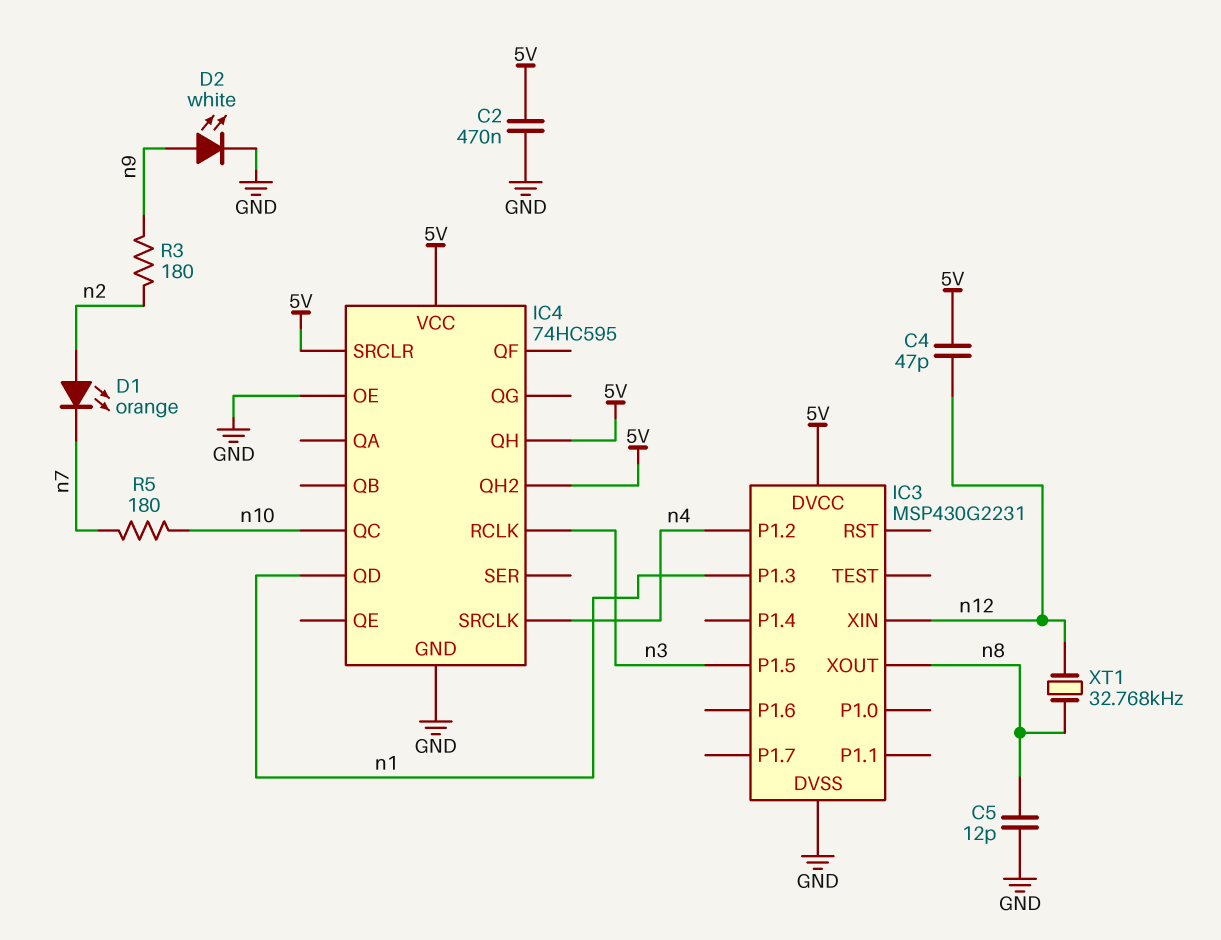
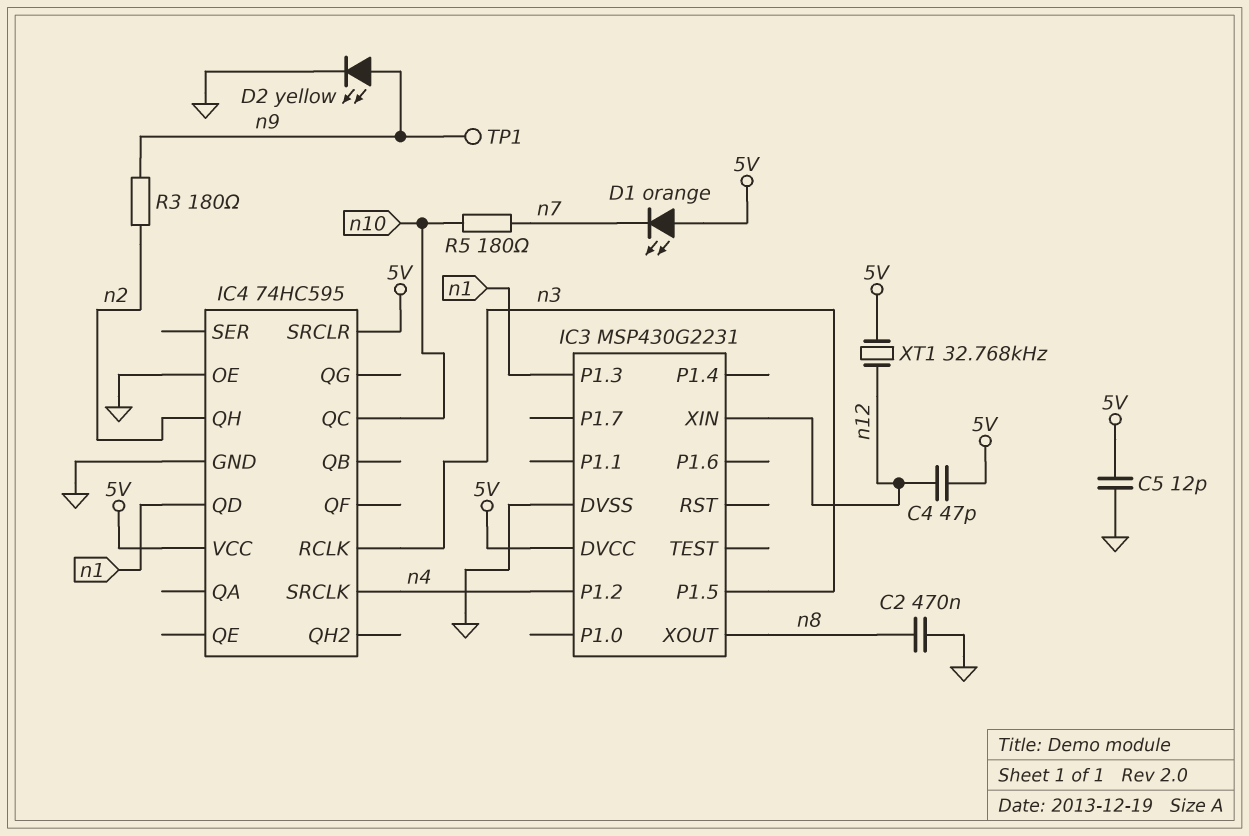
C2: 470nF (5V, GND) -> 470nF (GND, n8)
C5: 12pF (GND, n8) -> 12pF (5V, GND)
D1: LED orange (A n2, K n7) -> LED orange (A 5V, K n7)
D2: LED white (A n9, K GND) -> LED yellow (A n9, K GND)
IC4 pin QH: 5V -> n2
IC4 pin QH2: 5V -> none
TP1: none -> test point (n9)
XT1: 32.768kHz (n8, n12) -> 32.768kHz (5V, n12)

